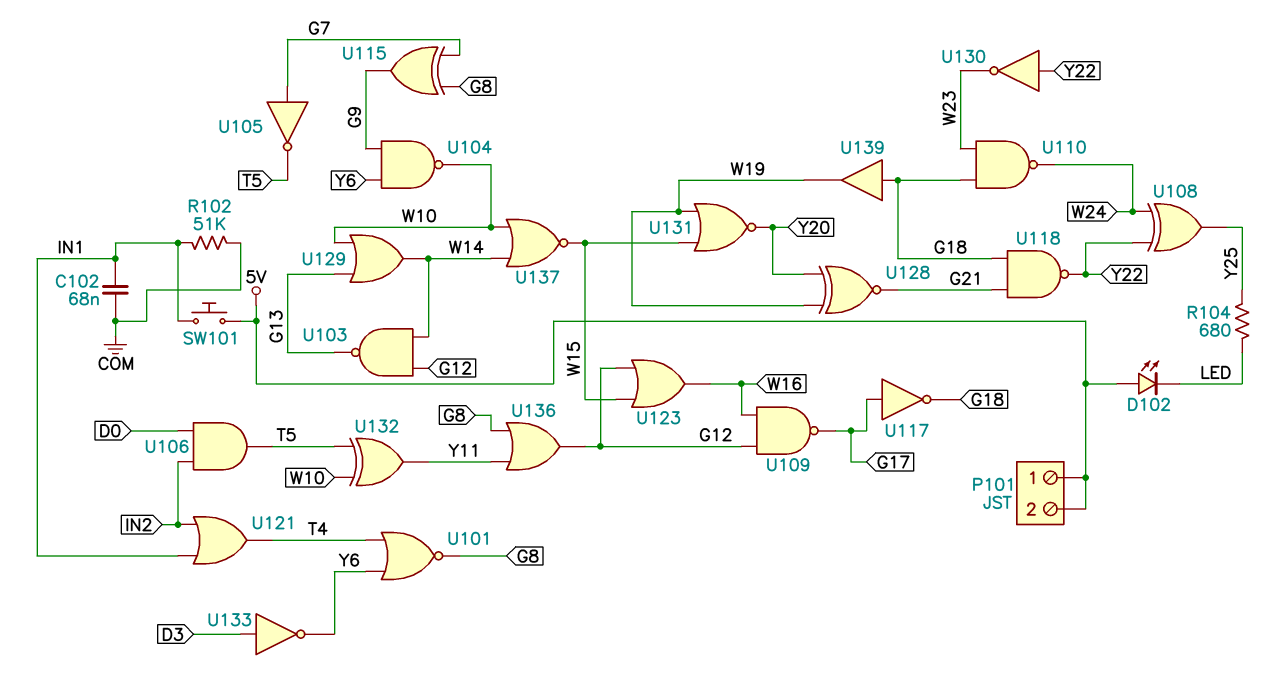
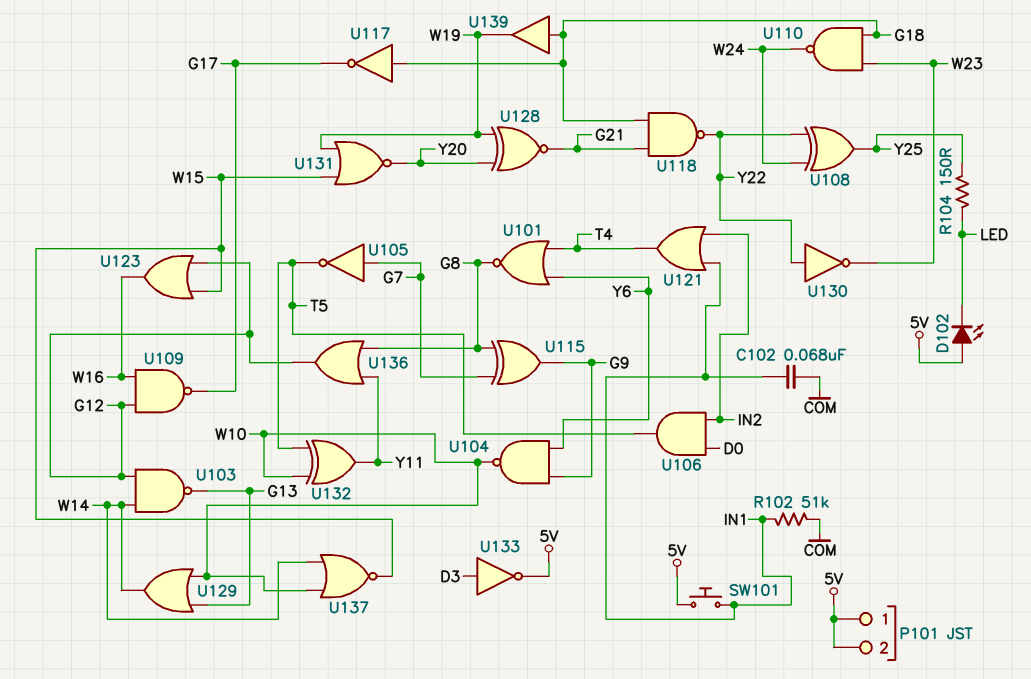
R104: 680 (LED, Y25) -> 150 (LED, Y25)
U117: NOT (in G17, out G18) -> NOT (in G18, out G17)
U133: NOT (in D3, out Y6) -> NOT (in D3, out 5V)

